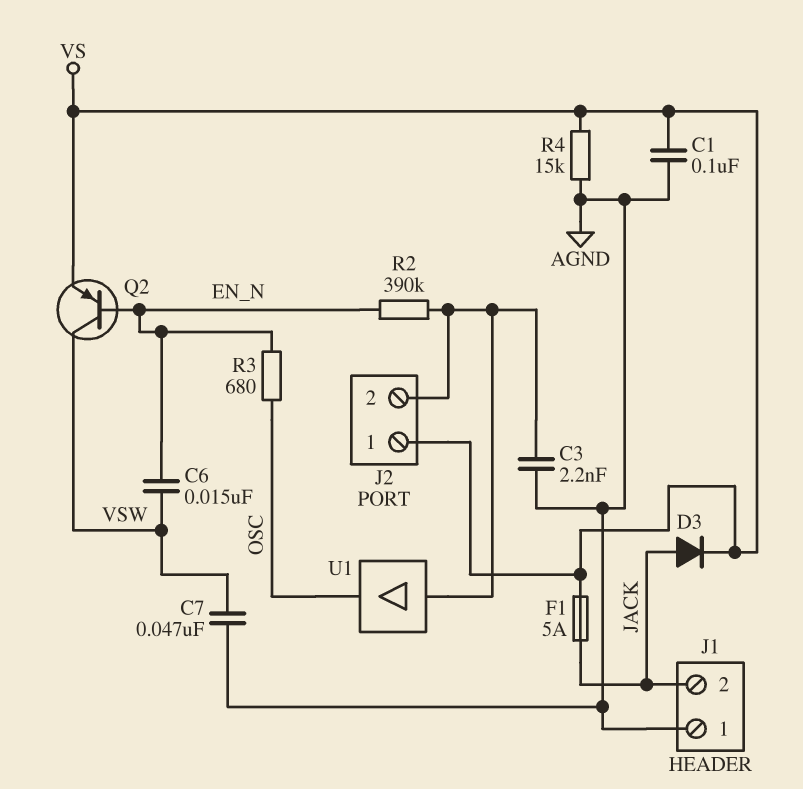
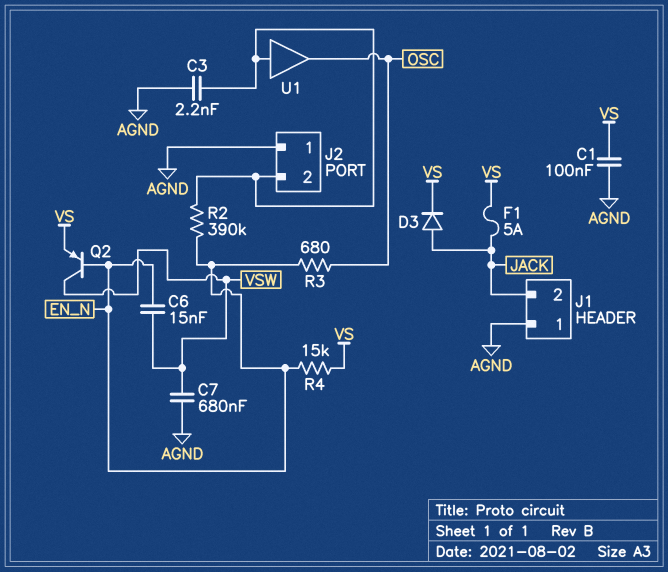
C7: 47nF (AGND, VSW) -> 680nF (AGND, VSW)
J2 pin 1: VS -> AGND
R4: 15k (AGND, VS) -> 15k (EN_N, VS)

